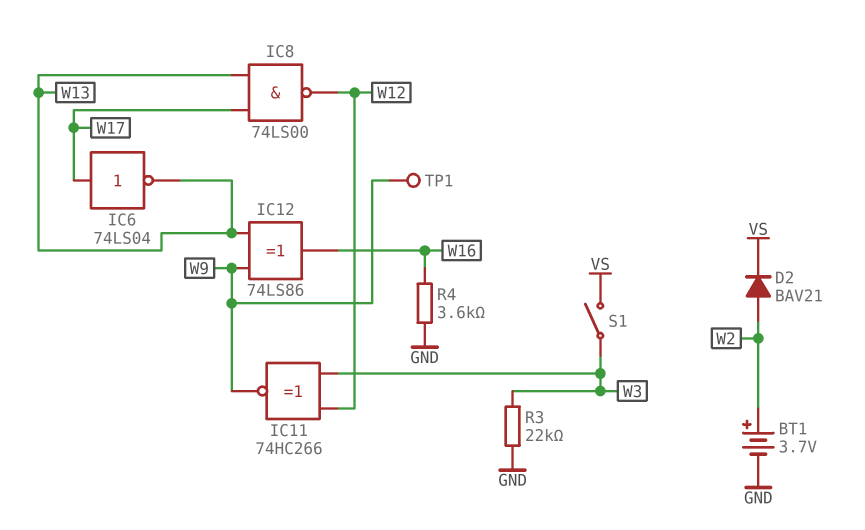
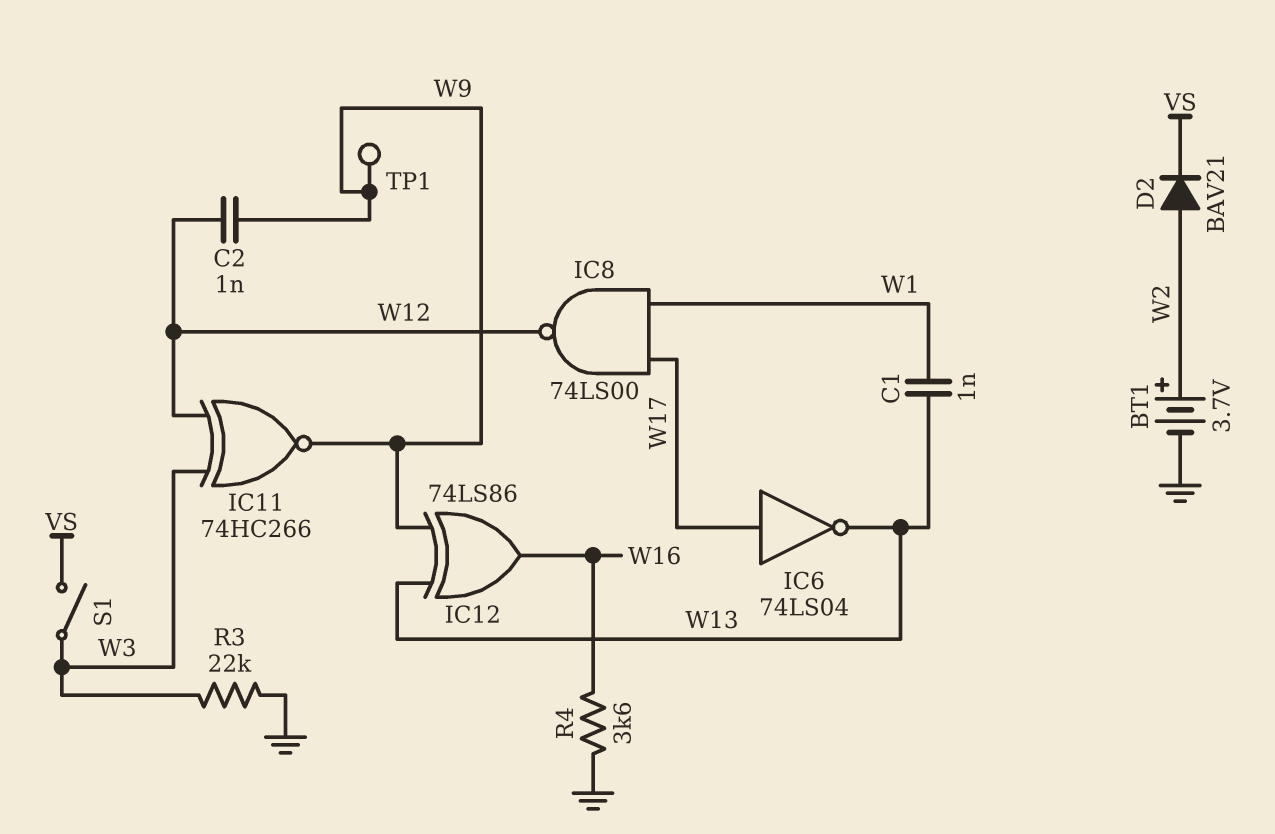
C1: none -> 1nF (W1, W13)
C2: none -> 1nF (W9, W12)
IC8: NAND 74LS00 (in W13, in W17, out W12) -> NAND 74LS00 (in W1, in W17, out W12)

